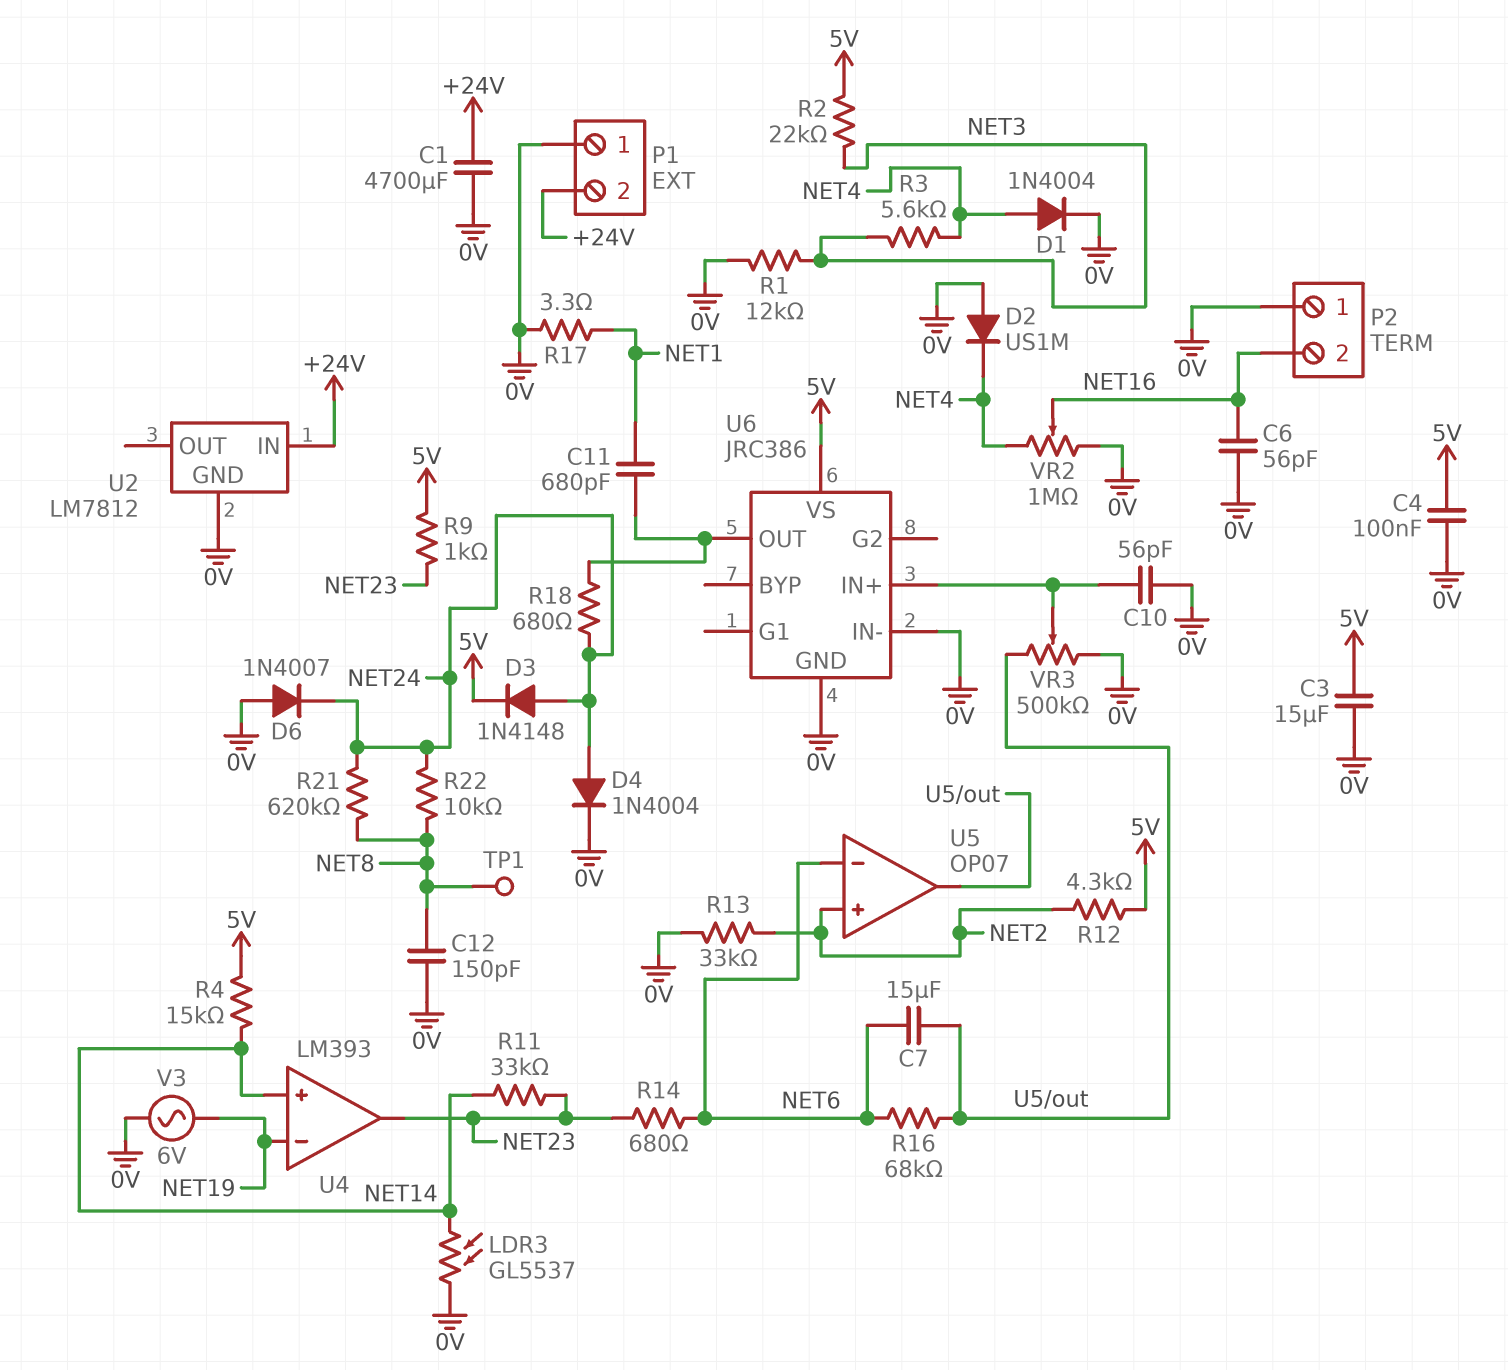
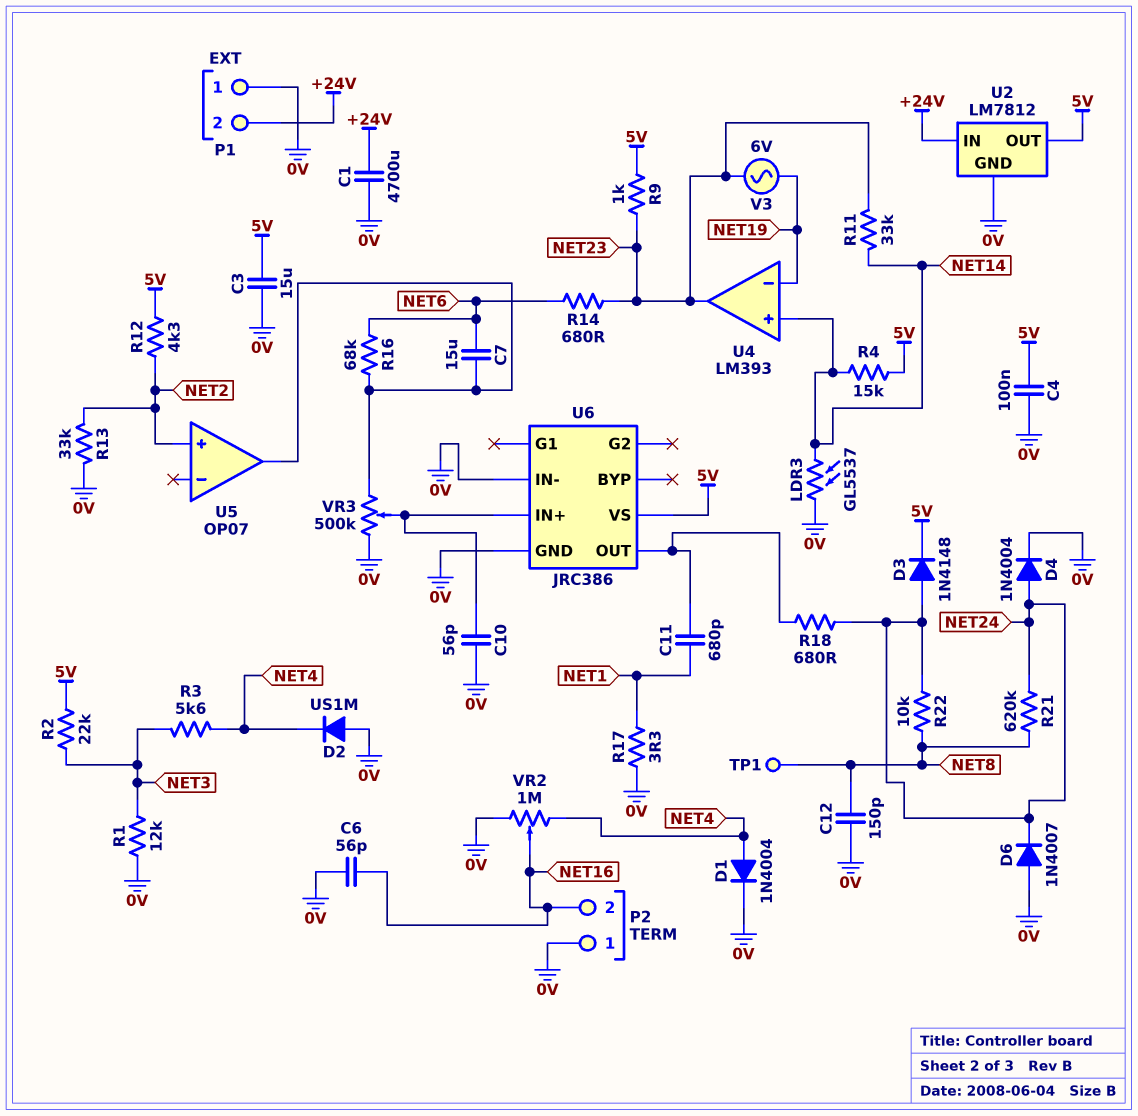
U2 pin OUT: none -> 5V
U5 pin in-: NET6 -> none
V3: AC 6V (0V, NET19) -> AC 6V (NET19, NET23)

